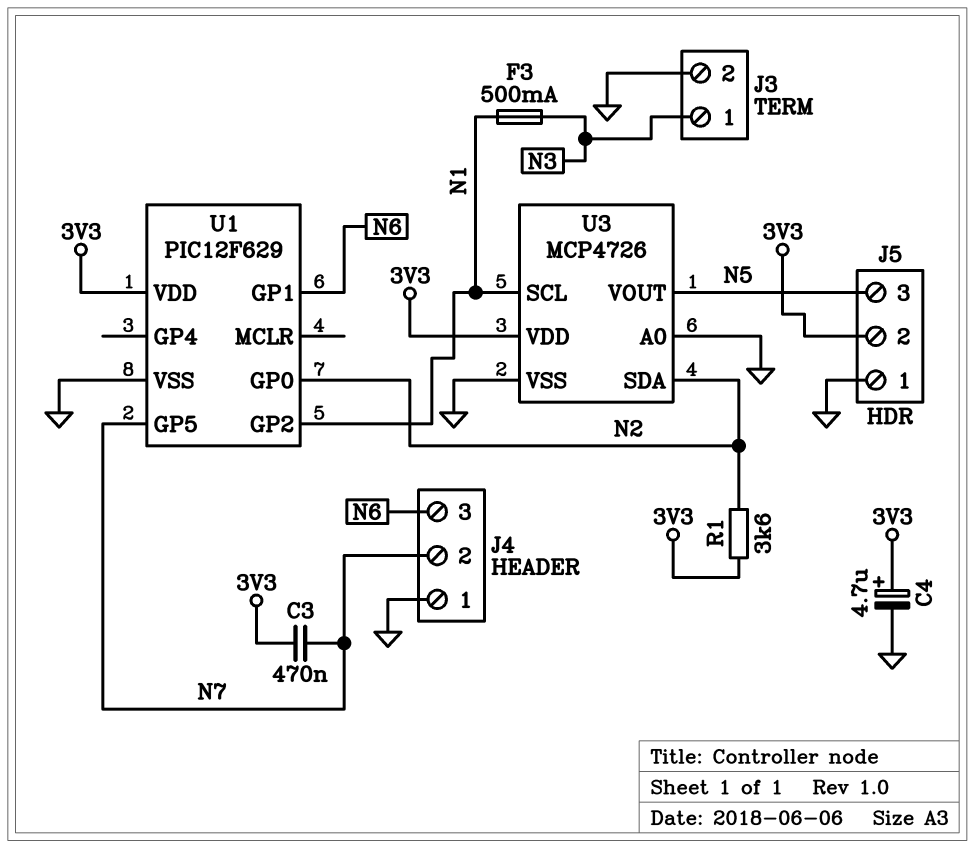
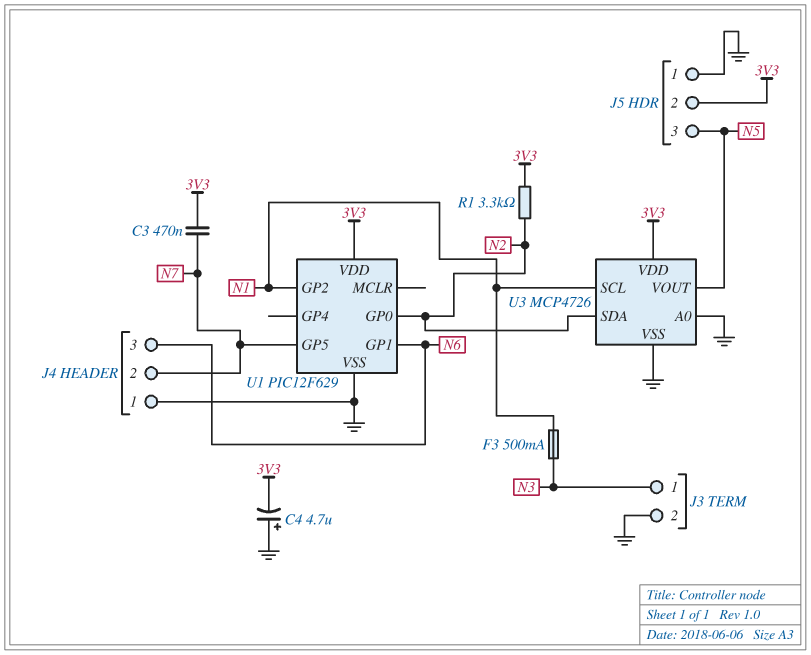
C4: 4.7uF (plus 3V3, minus GND) -> 4.7uF (plus GND, minus 3V3)
R1: 3.6k (3V3, N2) -> 3.3k (3V3, N2)

